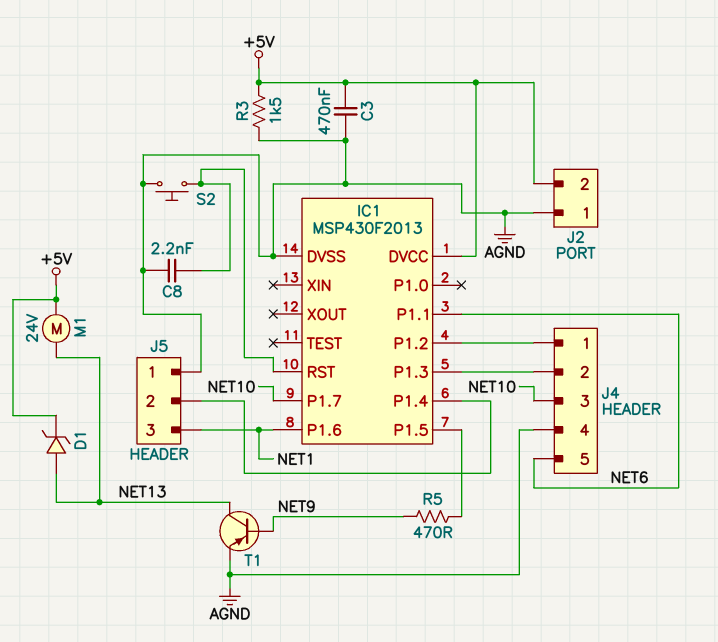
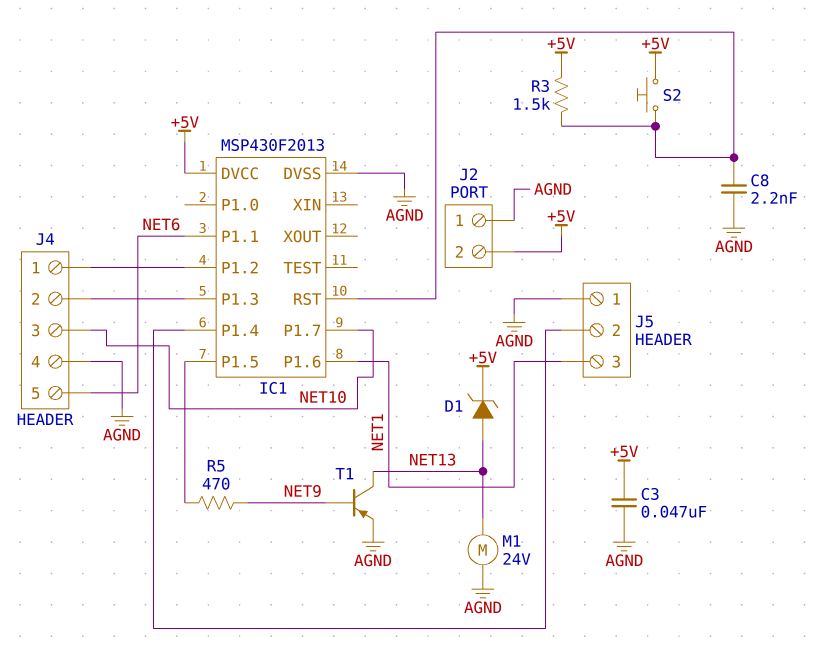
C3: 470nF (+5V, AGND) -> 47nF (+5V, AGND)
M1: motor 24V (+5V, NET13) -> motor 24V (AGND, NET13)
R3: 1.5k (+5V, AGND) -> 1.5k (+5V, IC1/RST)
S2: button (AGND, IC1/RST) -> button (+5V, IC1/RST)

